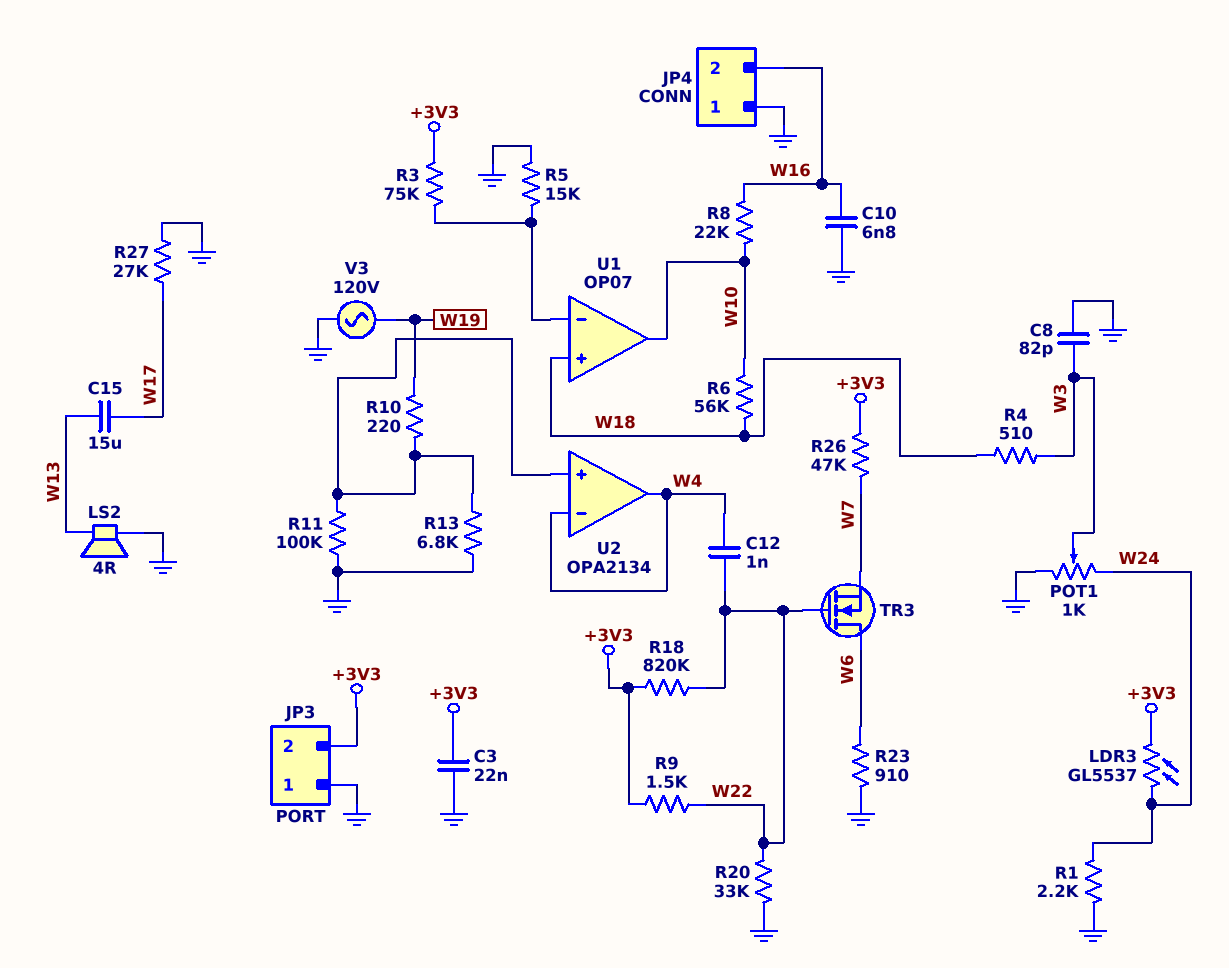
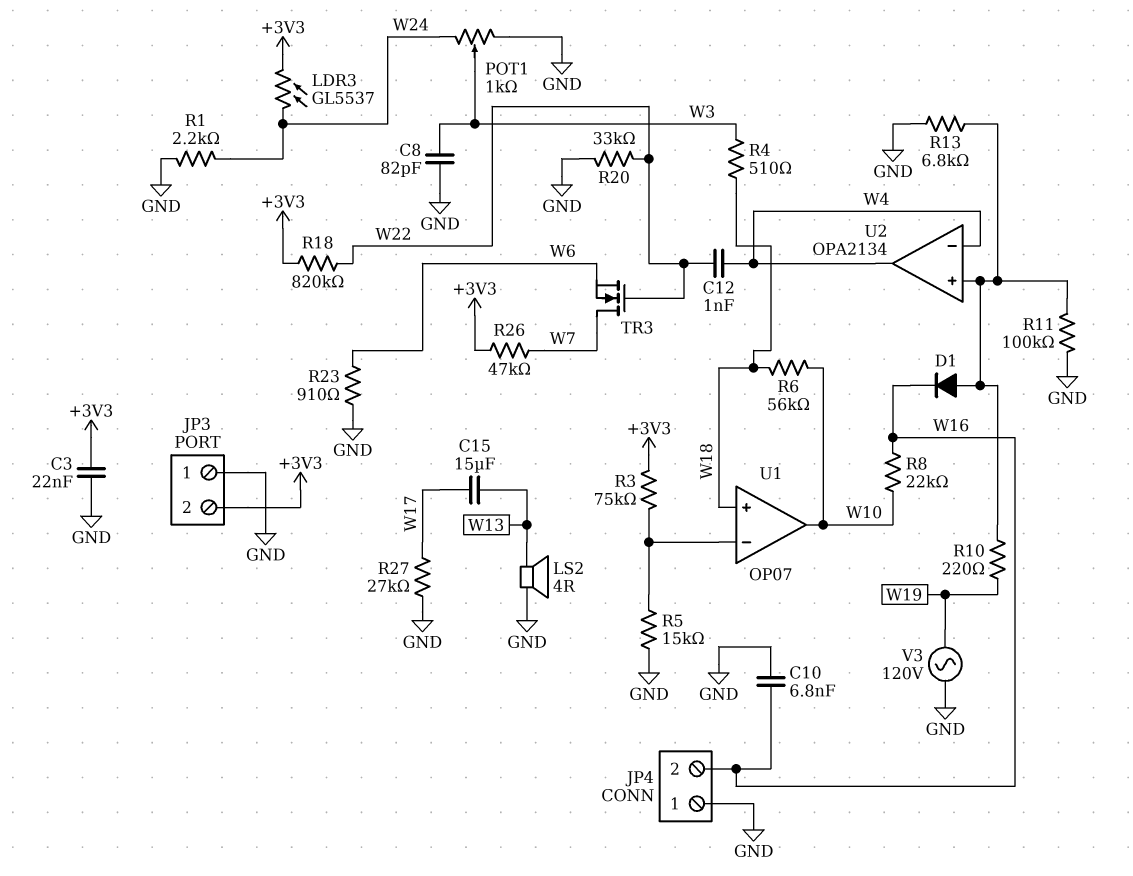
D1: none -> diode (A U2/in+, K W16)
R9: 1.5k (+3V3, W22) -> none
TR3: NMOS (G W22, D W6, S W7) -> NMOS (G W22, D W7, S W6)

